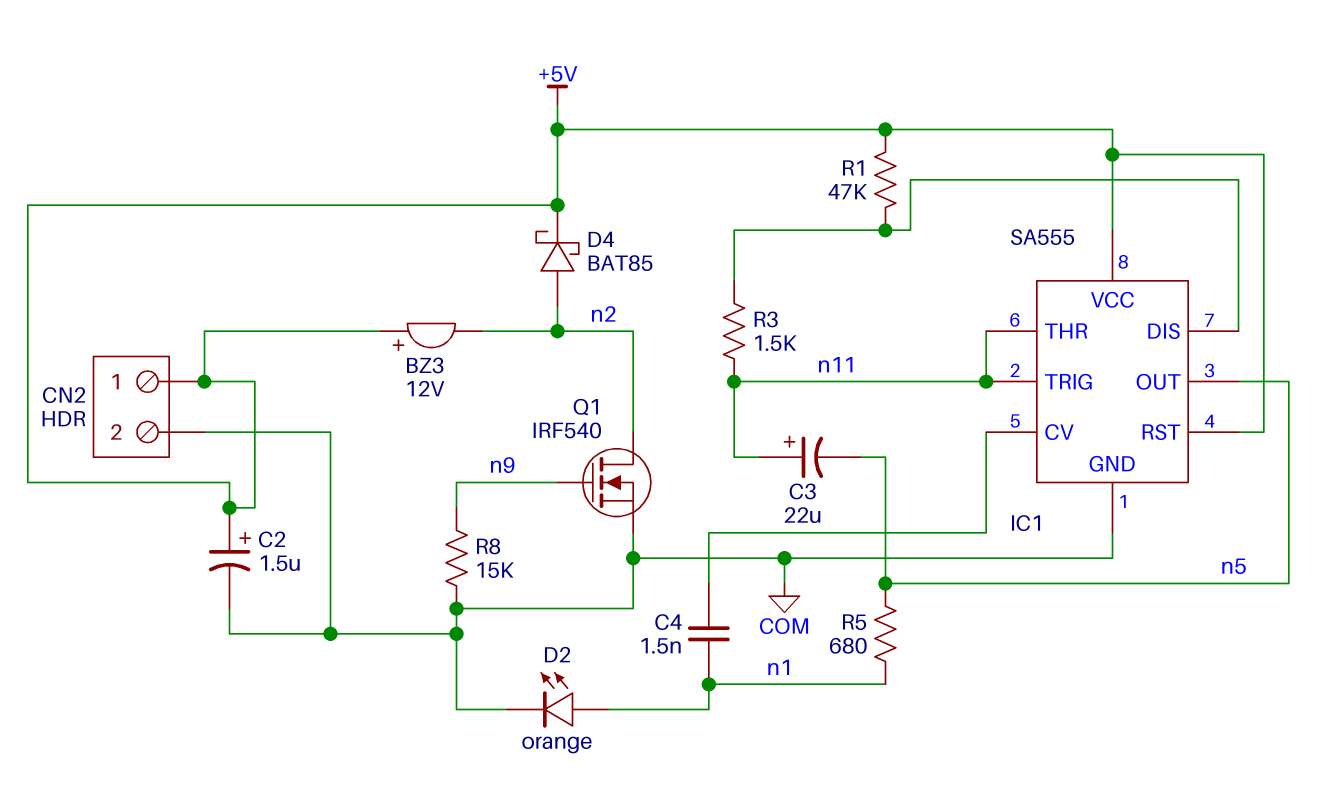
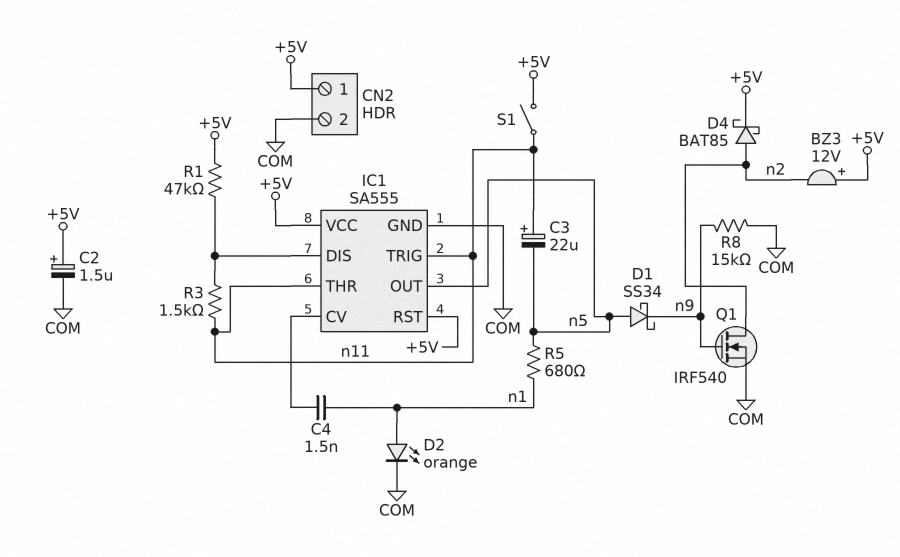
D1: none -> schottky SS34 (A n5, K n9)
S1: none -> switch (+5V, n11)

